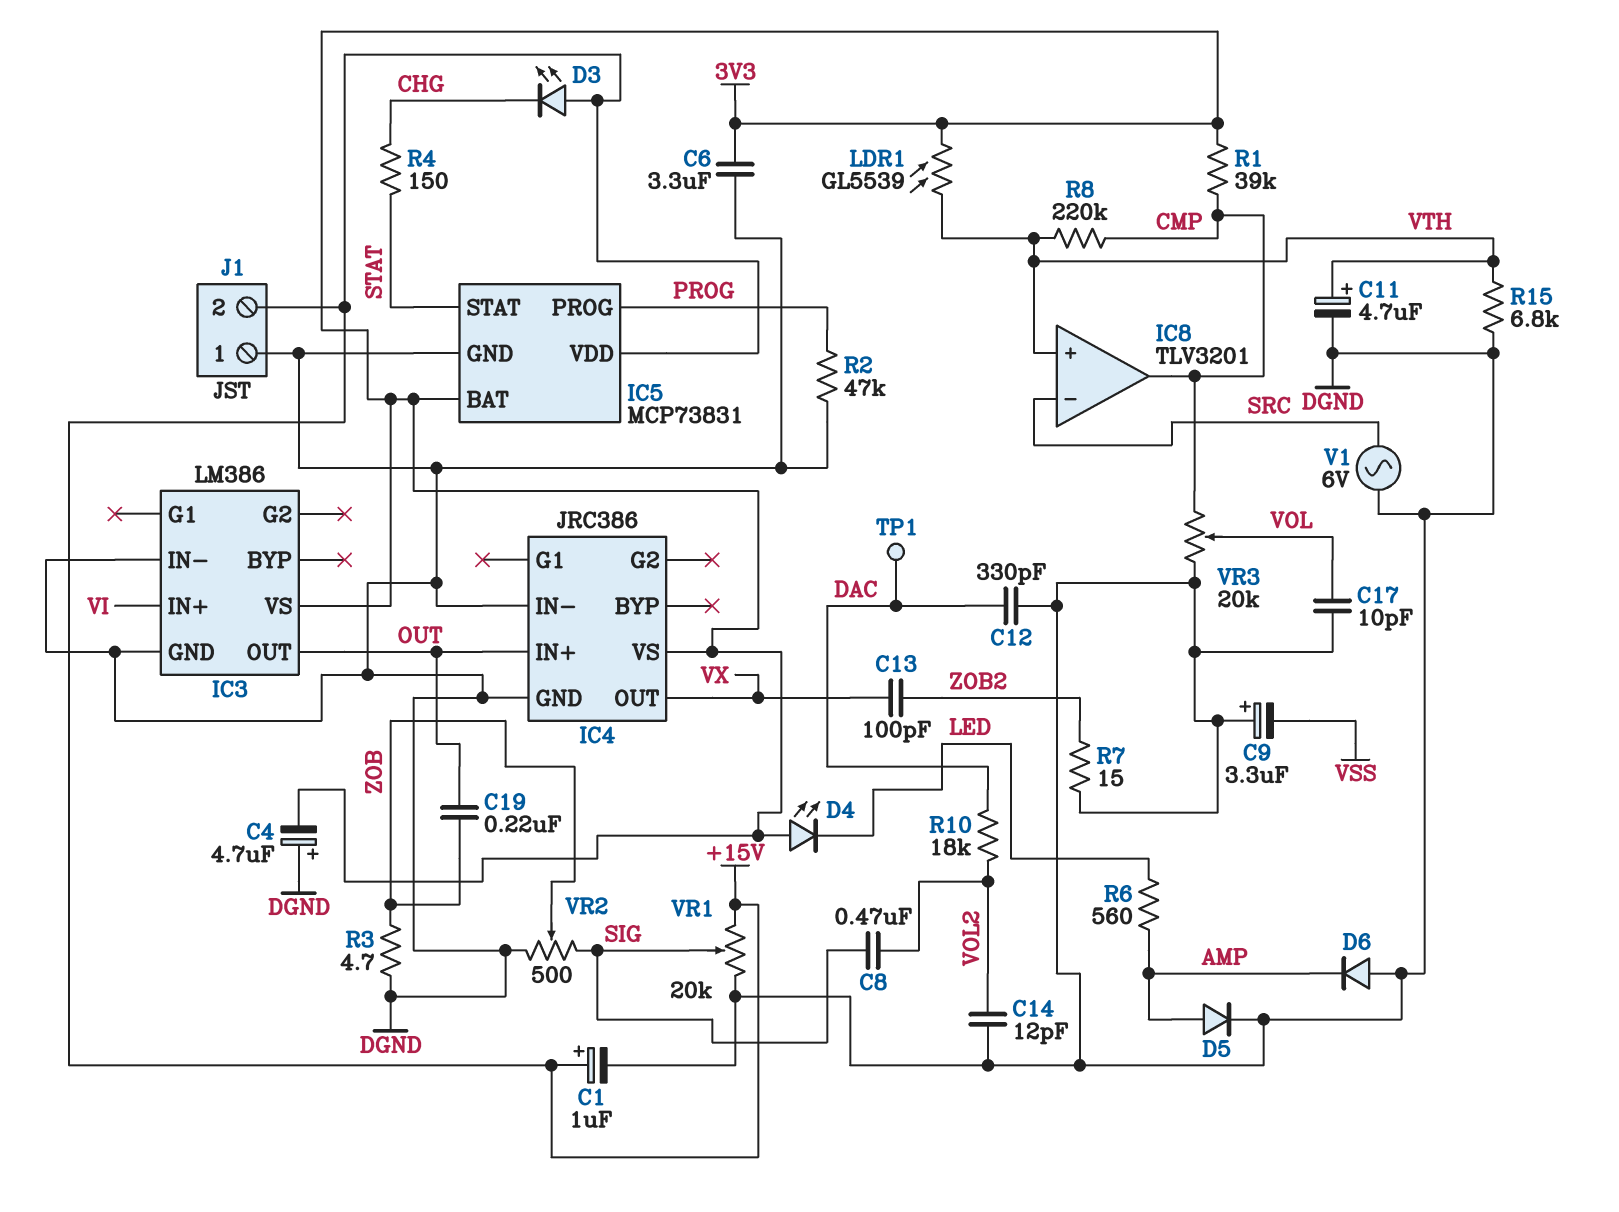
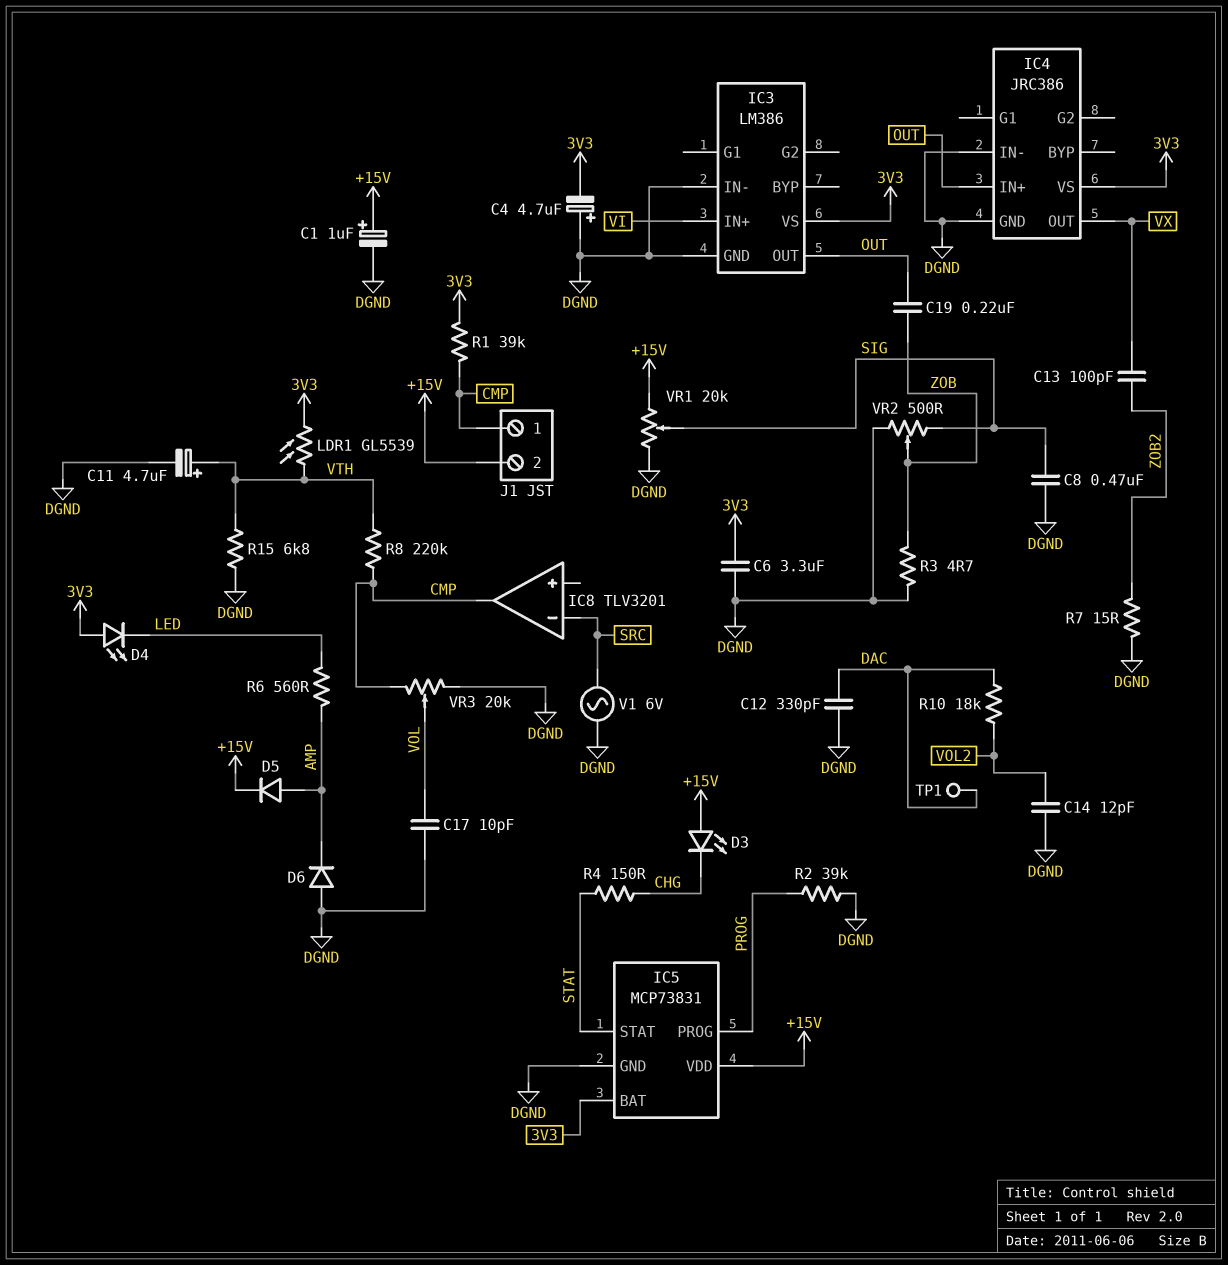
C8: 470nF (SIG, VOL2) -> 470nF (DGND, SIG)
C9: 3.3uF (plus DGND, minus VSS) -> none
D5: diode (A AMP, K DGND) -> diode (A AMP, K +15V)
IC8 pin in+: VTH -> none
J1 pin 1: DGND -> CMP
R2: 47k (DGND, PROG) -> 39k (DGND, PROG)

